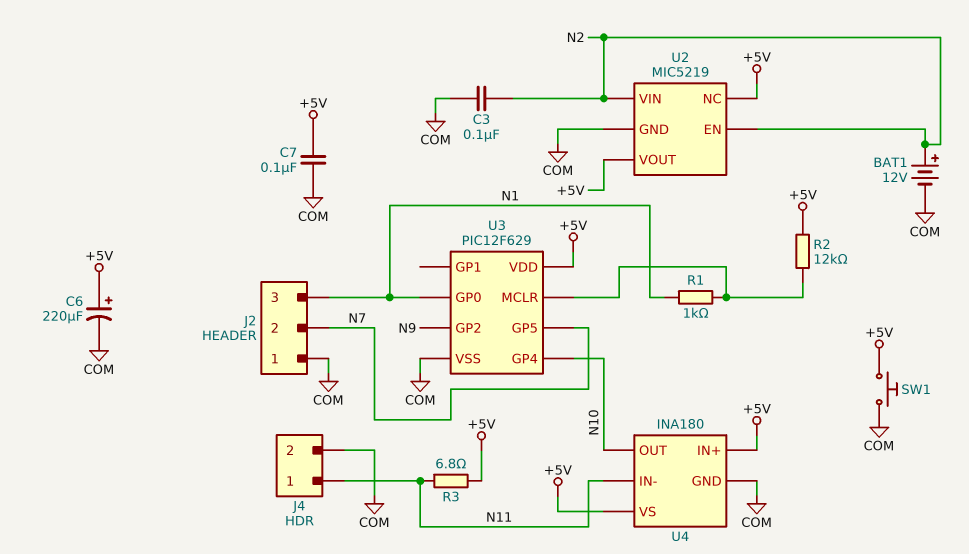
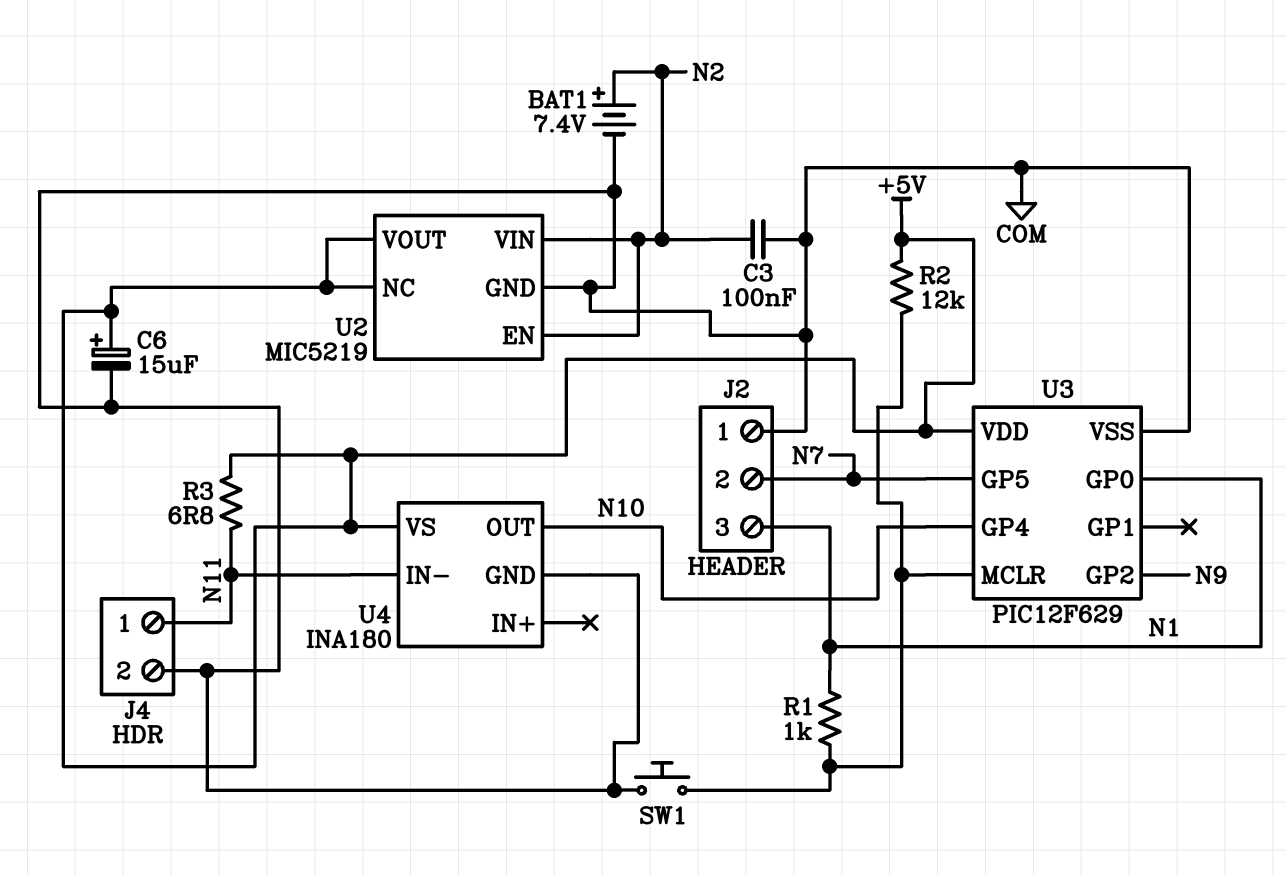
BAT1: 12V (plus N2, minus COM) -> 7.4V (plus N2, minus COM)
C6: 220uF (plus +5V, minus COM) -> 15uF (plus +5V, minus COM)
C7: 100nF (+5V, COM) -> none
SW1: button (+5V, COM) -> button (COM, U3/MCLR)
U4 pin IN+: +5V -> none

